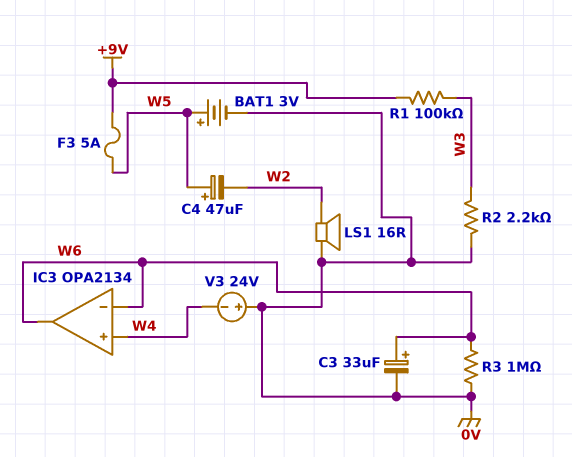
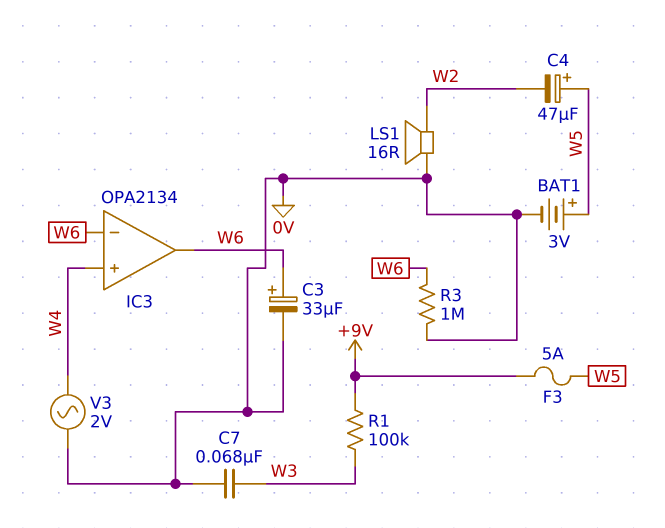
C7: none -> 68nF (0V, W3)
R2: 2.2k (0V, W3) -> none
V3: 24V (plus 0V, minus W4) -> AC 2V (0V, W4)

